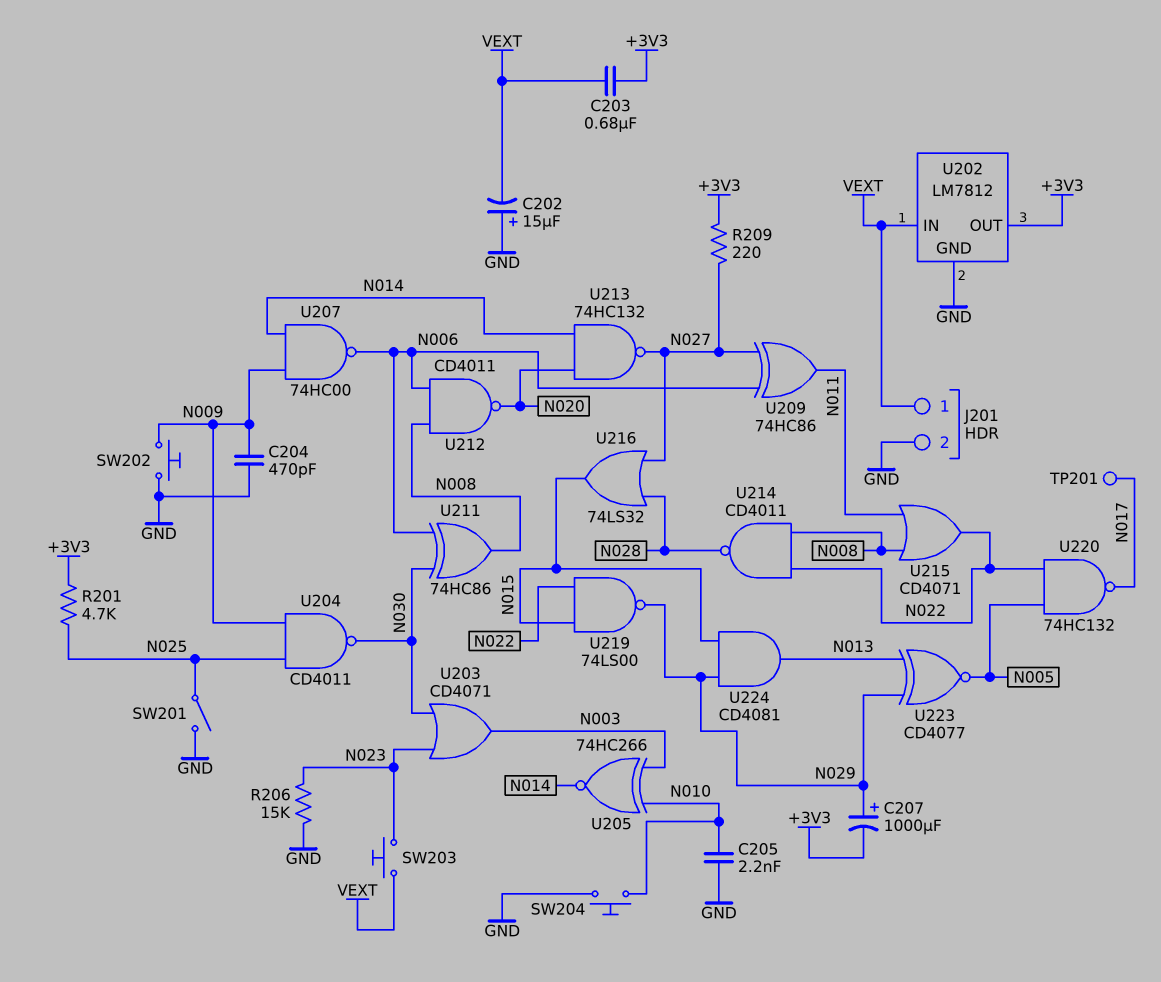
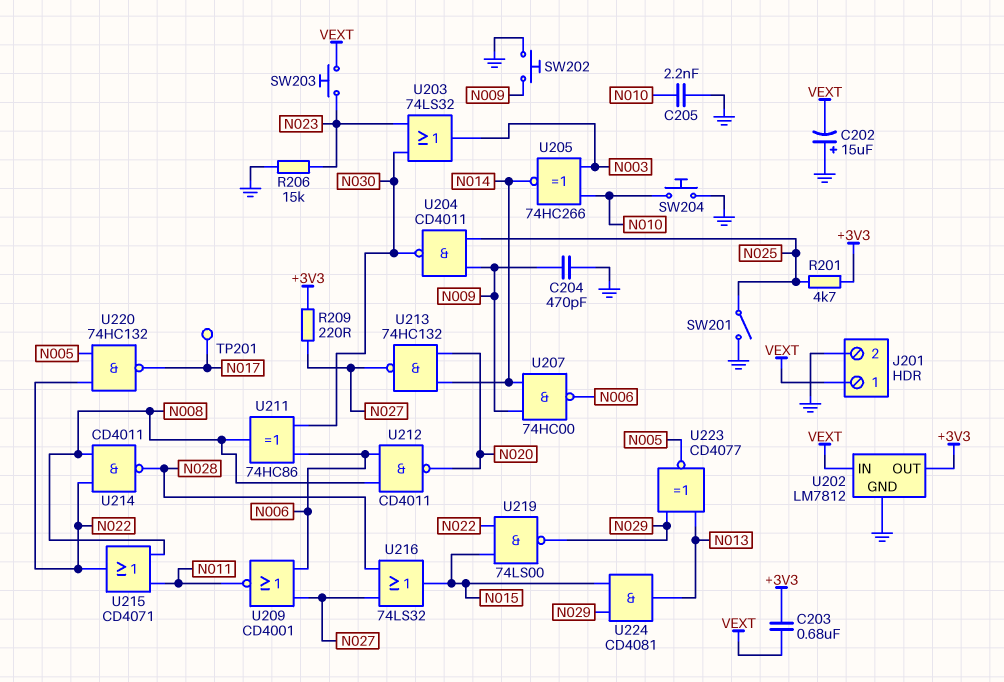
C207: 1000uF (plus N029, minus +3V3) -> none
U203: OR CD4071 (in N023, in N030, out N003) -> OR 74LS32 (in N023, in N030, out N003)
U209: XOR 74HC86 (in N006, in N027, out N011) -> NOR CD4001 (in N006, in N027, out N011)

